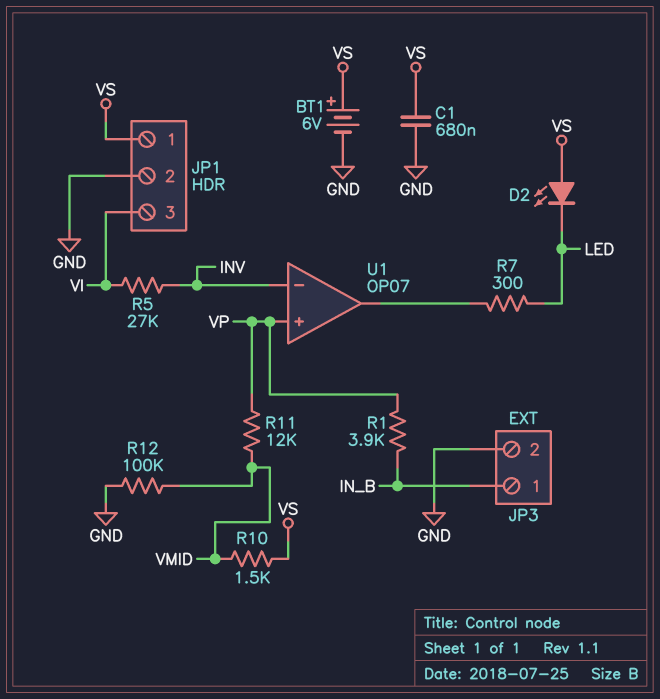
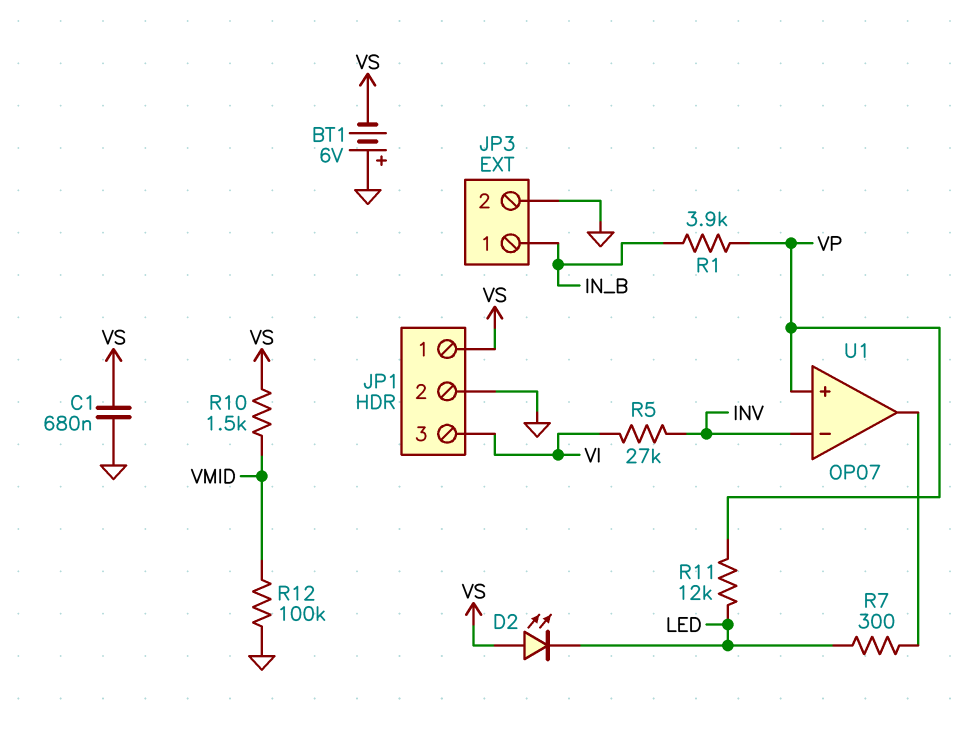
BT1: 6V (plus VS, minus GND) -> 6V (plus GND, minus VS)
R11: 12k (VMID, VP) -> 12k (LED, VP)

